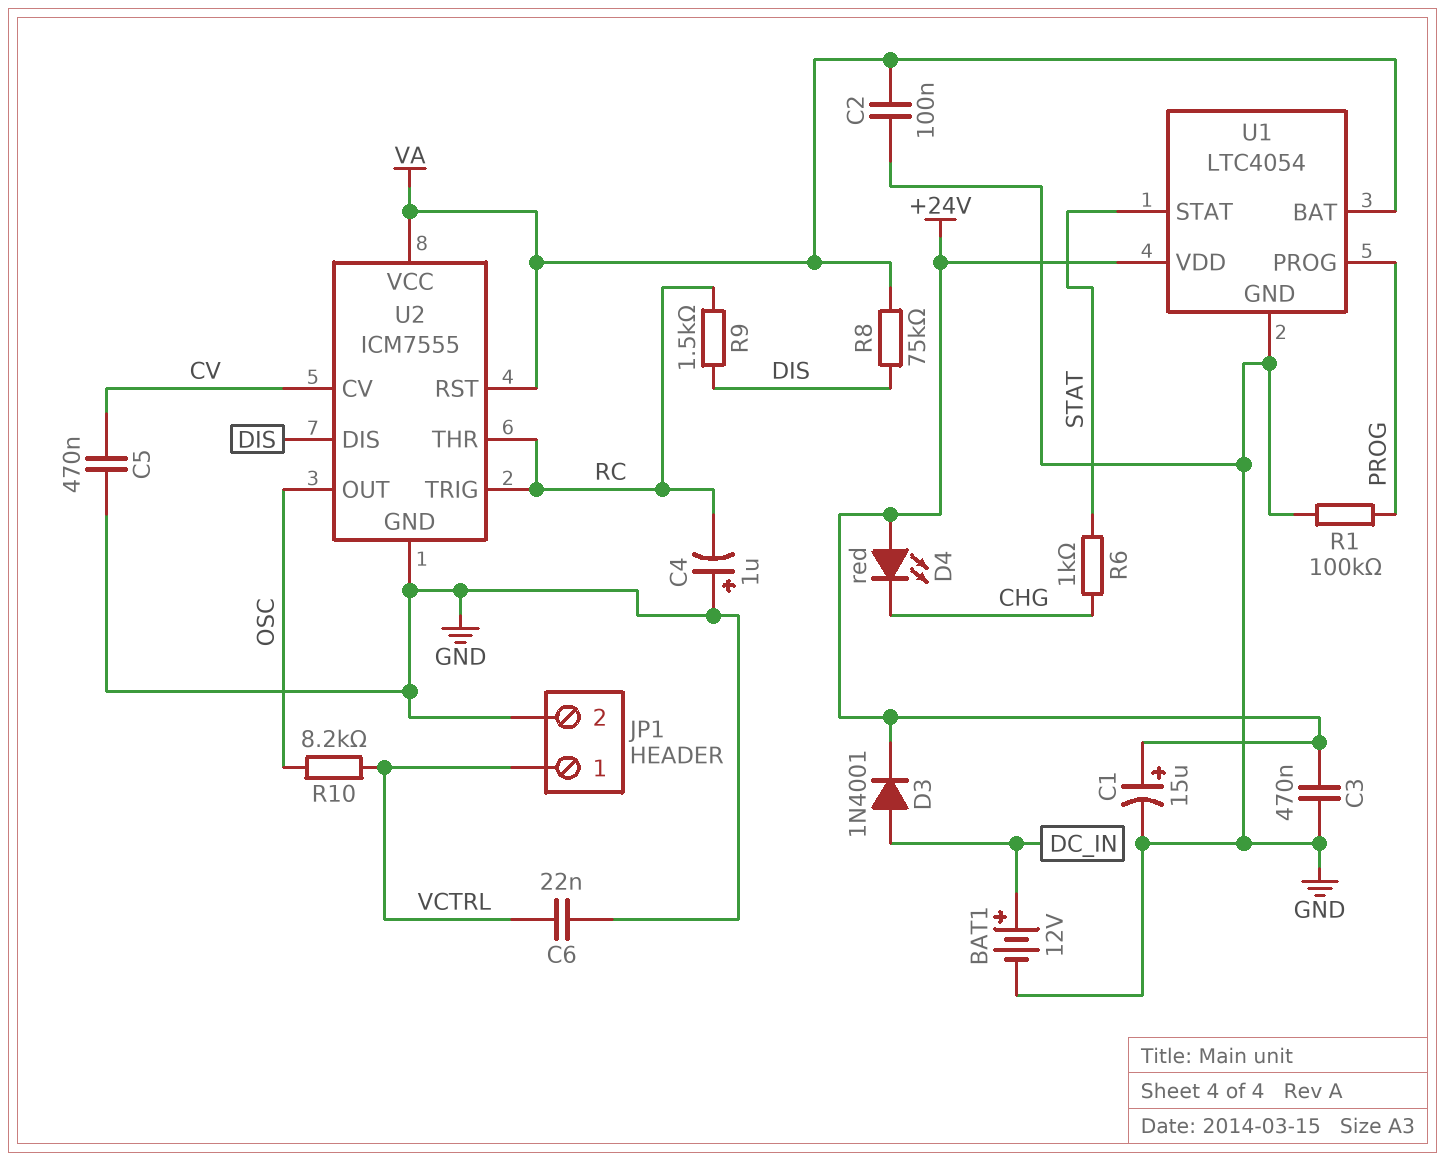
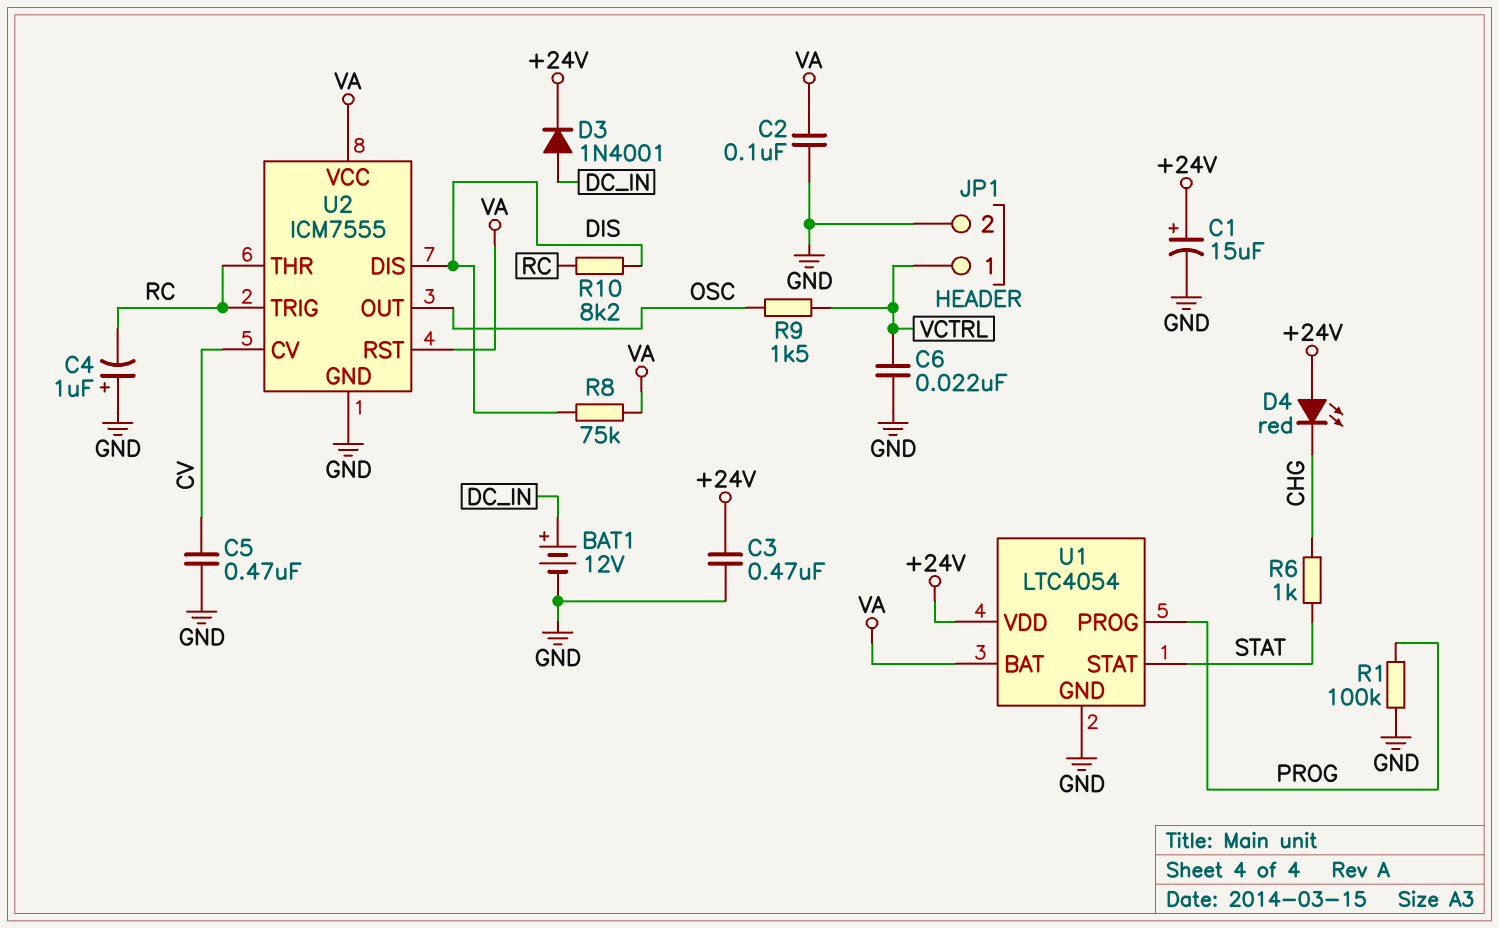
R9: 1.5k (DIS, RC) -> 1.5k (OSC, VCTRL)
R10: 8.2k (OSC, VCTRL) -> 8.2k (DIS, RC)

